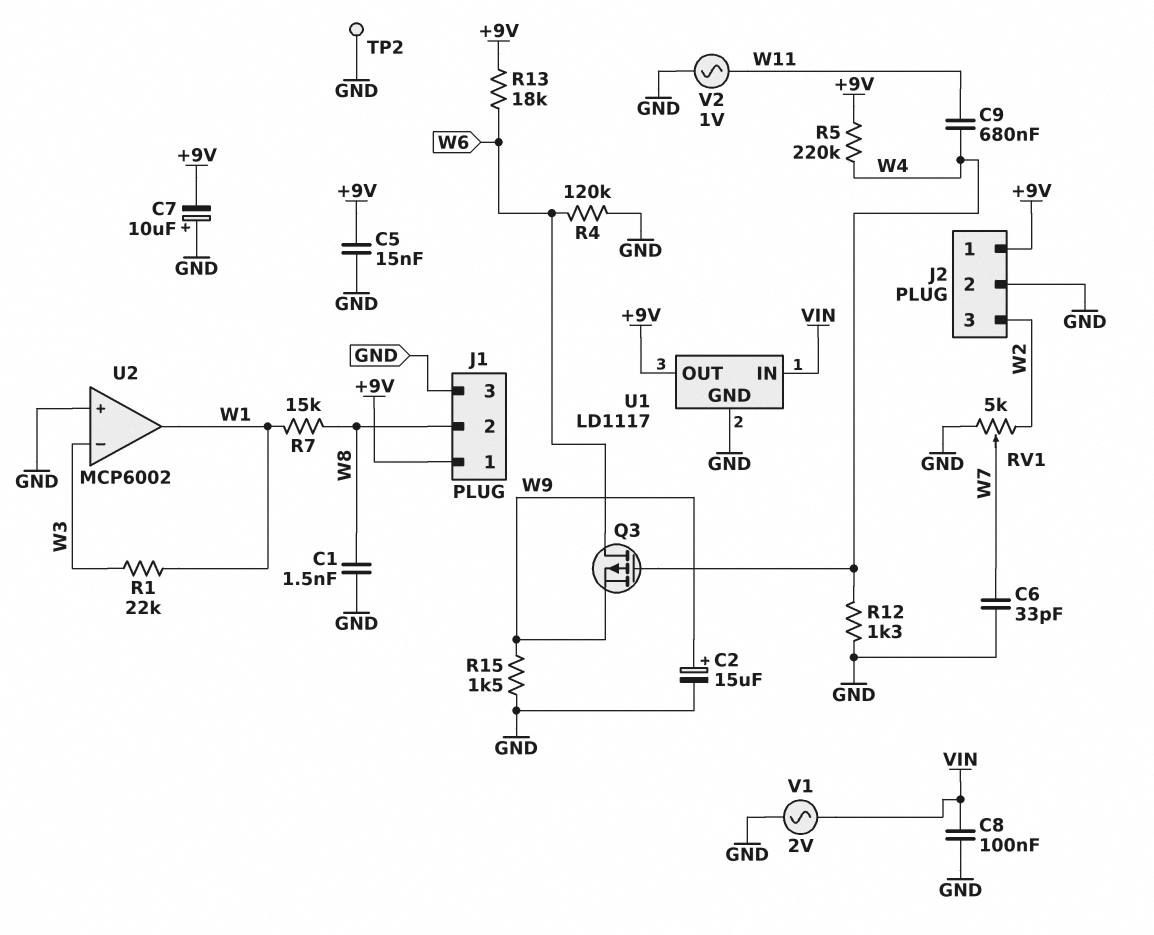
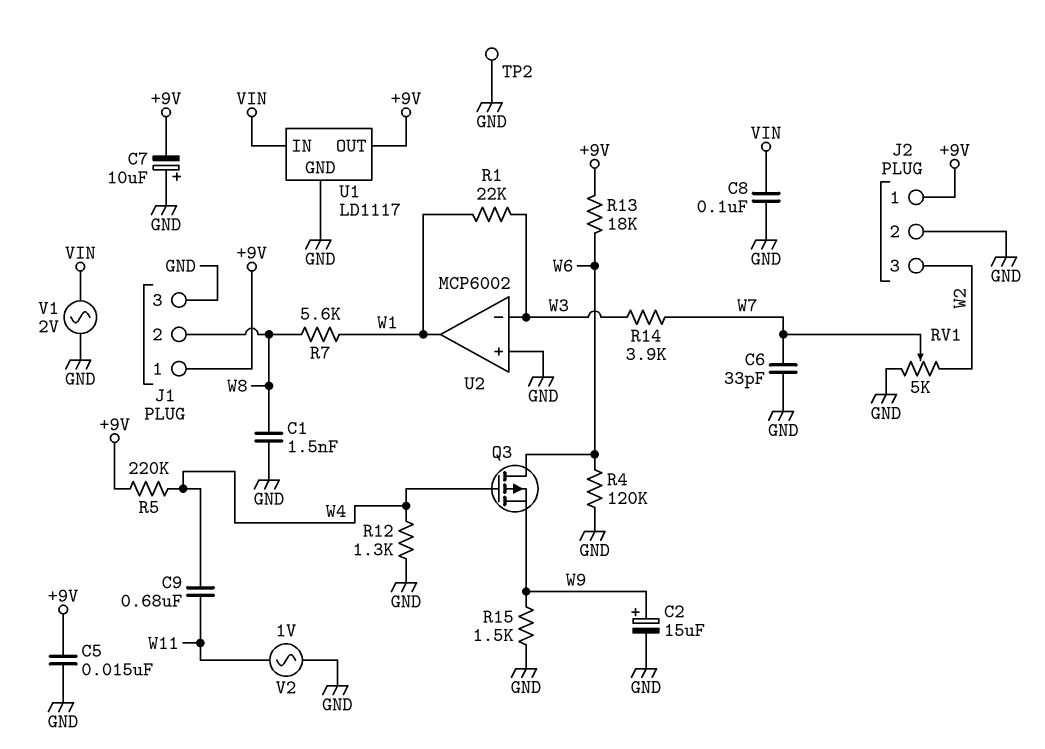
R7: 15k (W1, W8) -> 5.6k (W1, W8)
R14: none -> 3.9k (W3, W7)

